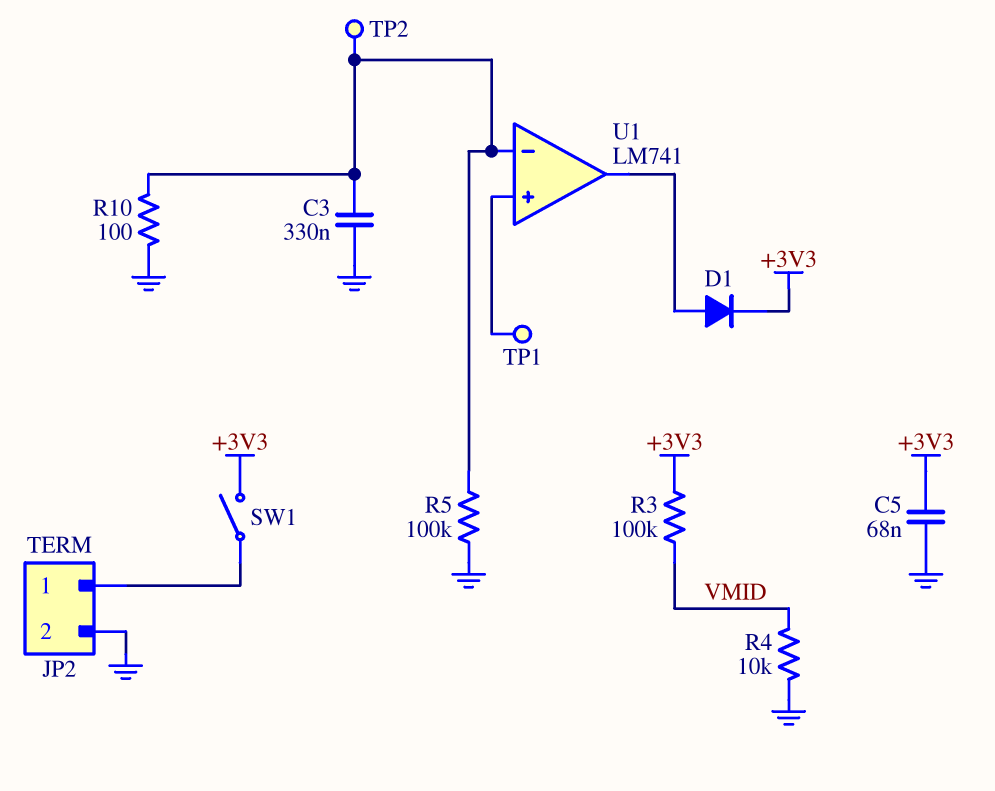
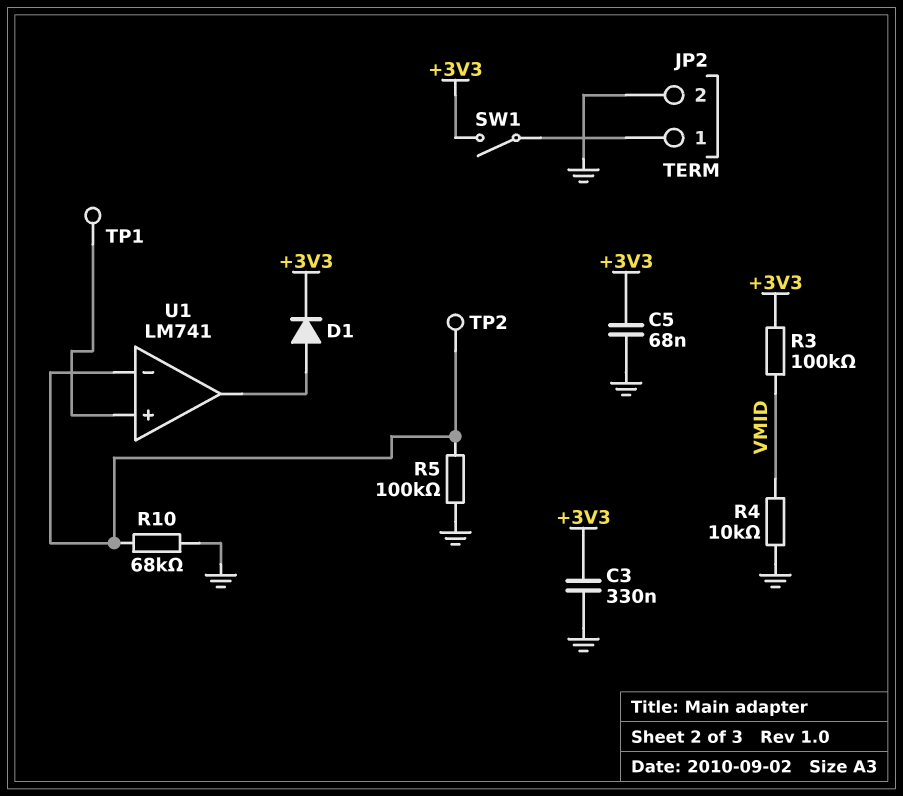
C3: 330nF (GND, U1/in-) -> 330nF (+3V3, GND)
R10: 100 (GND, U1/in-) -> 68k (GND, U1/in-)

